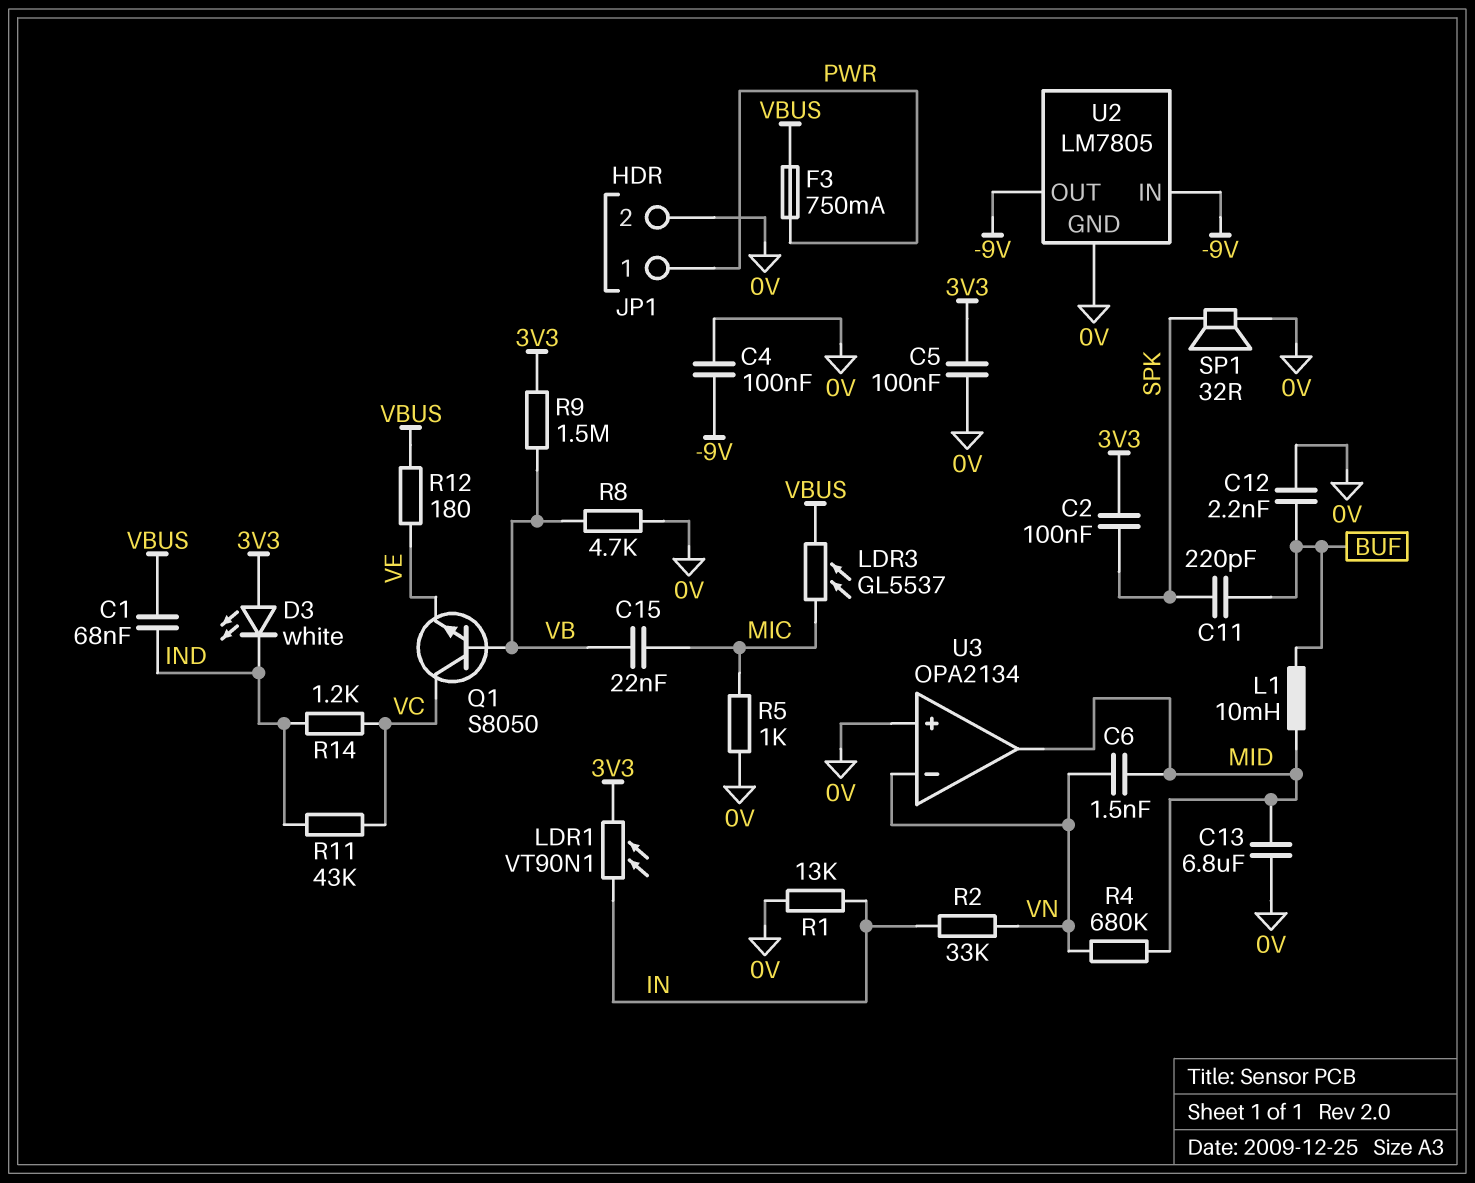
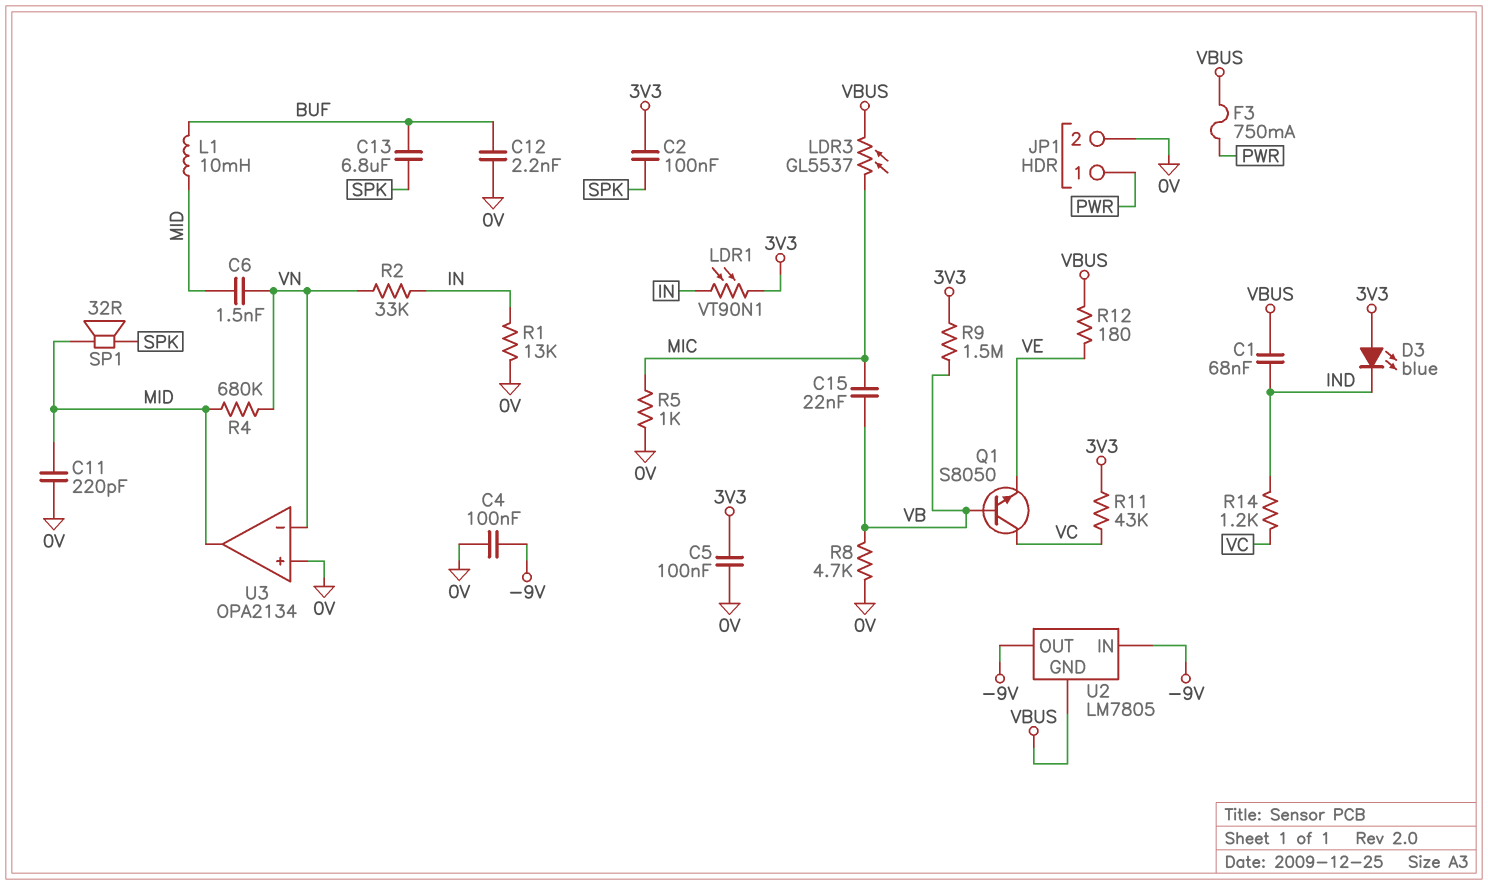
C11: 220pF (BUF, SPK) -> 220pF (0V, MID)
C13: 6.8uF (0V, MID) -> 6.8uF (BUF, SPK)
D3: LED white (A 3V3, K IND) -> LED blue (A 3V3, K IND)
R11: 43k (IND, VC) -> 43k (3V3, VC)
SP1: speaker 32R (0V, SPK) -> speaker 32R (MID, SPK)
U2 pin GND: 0V -> VBUS

